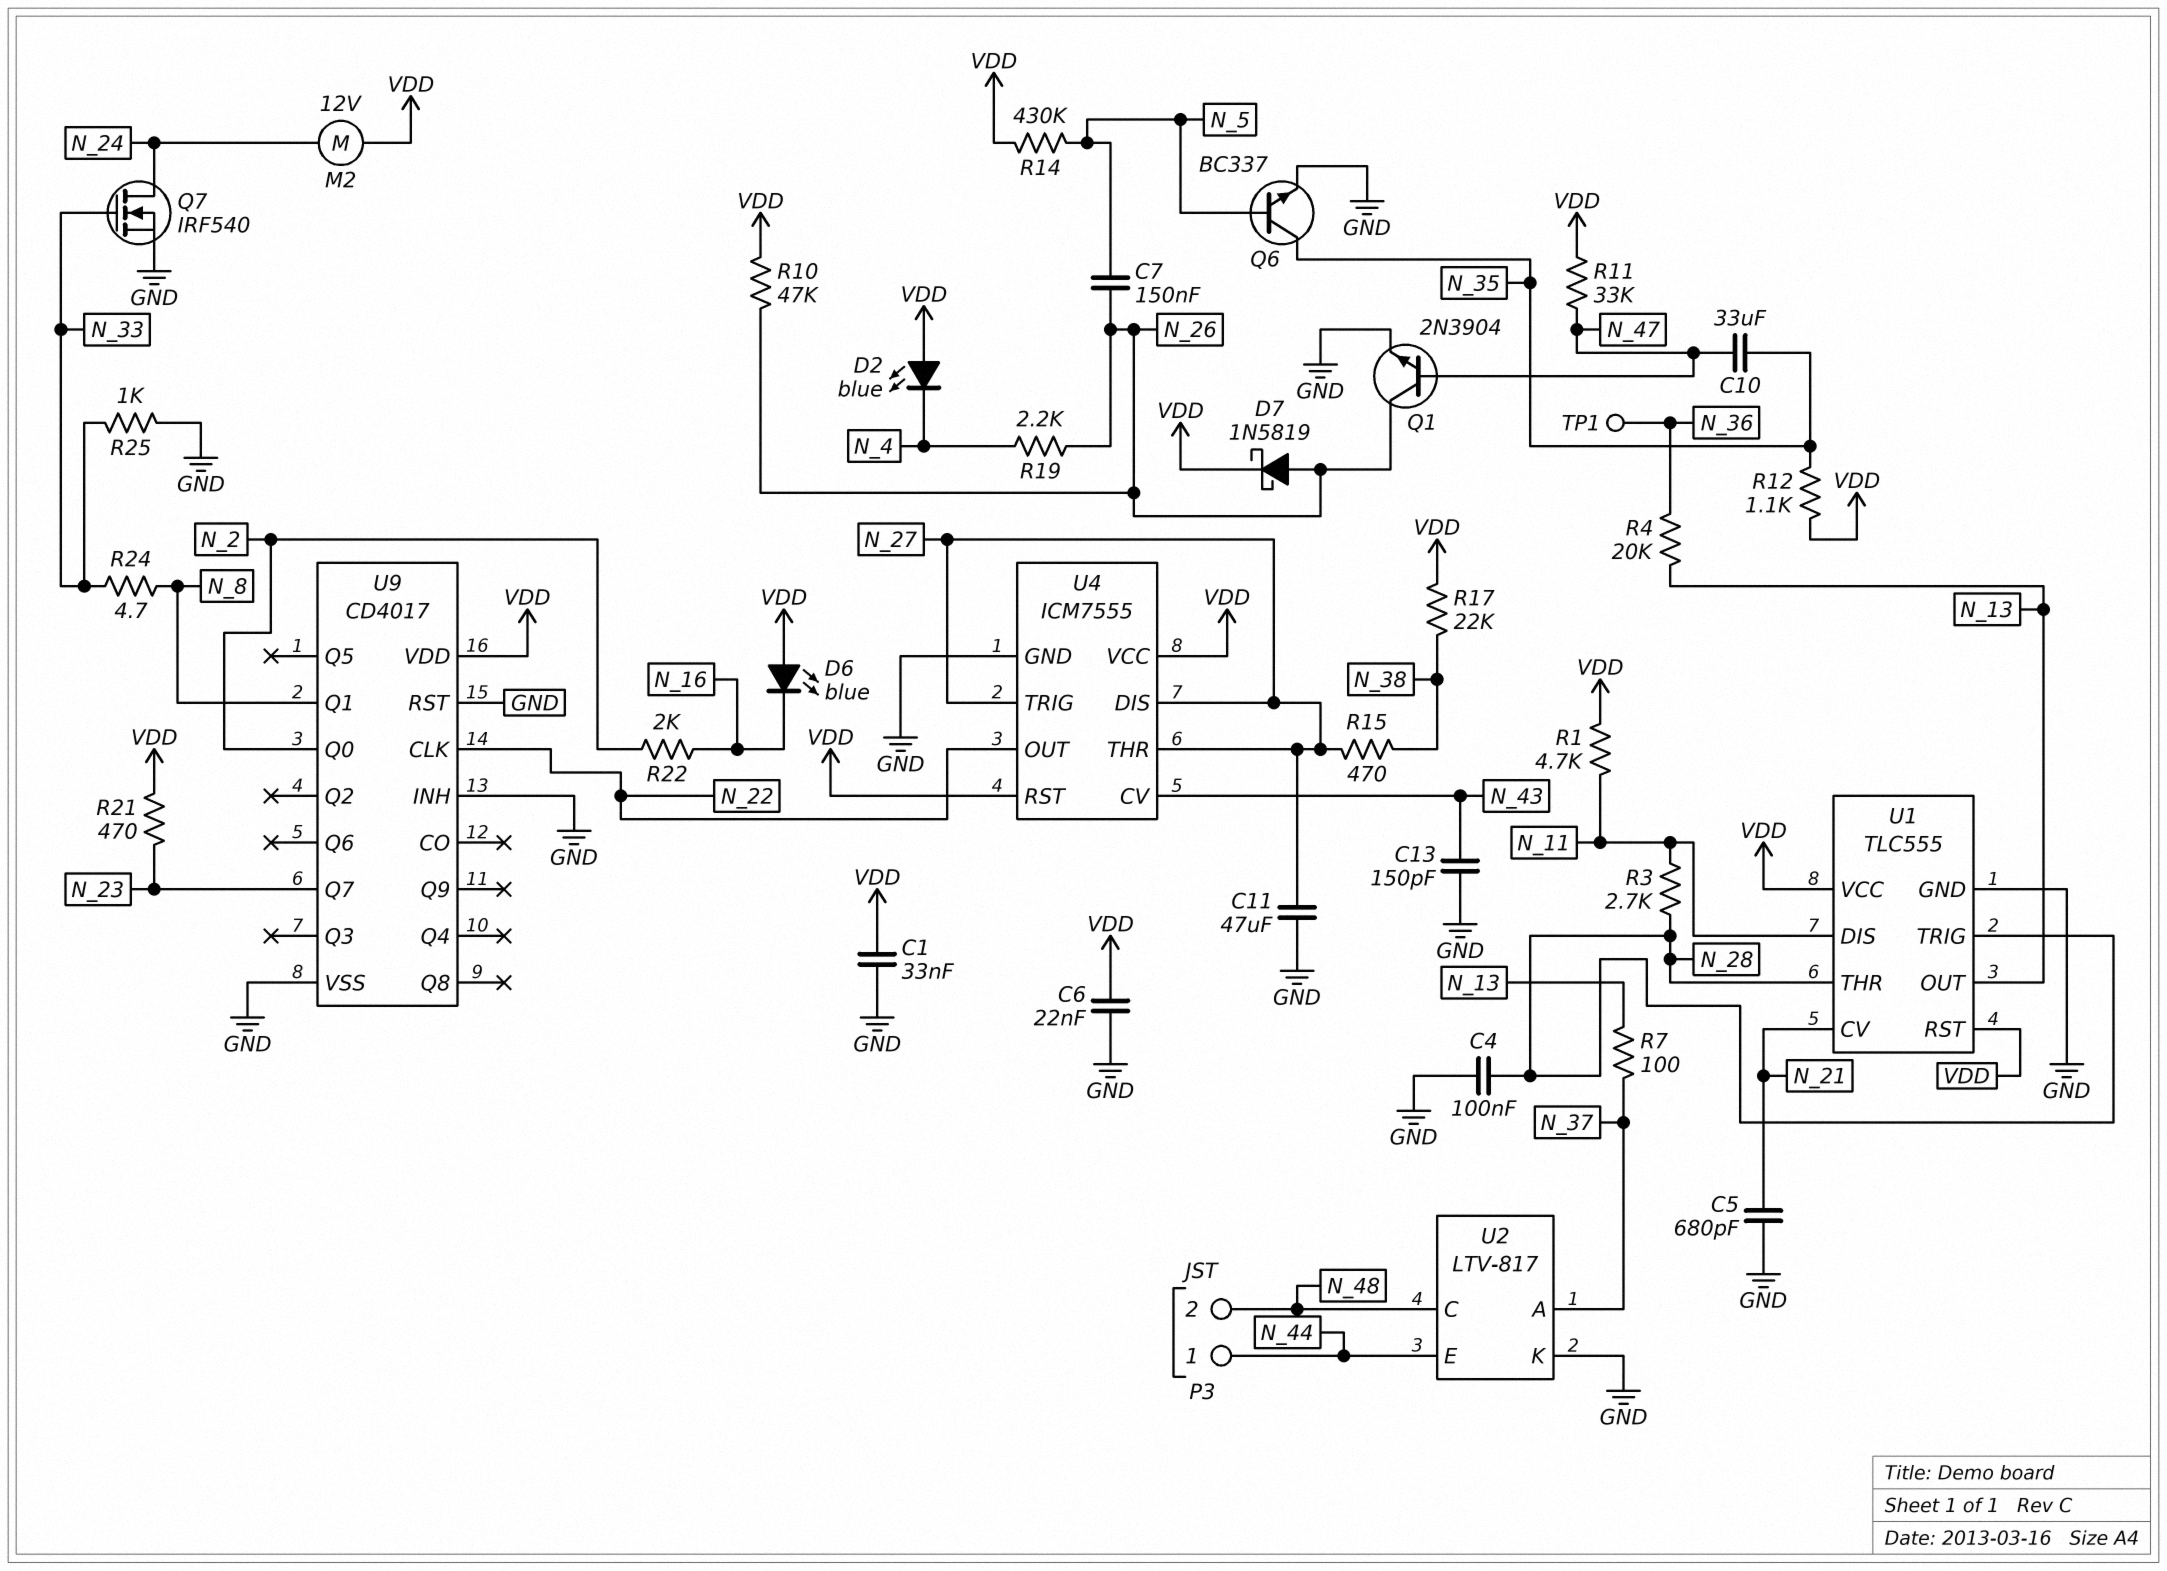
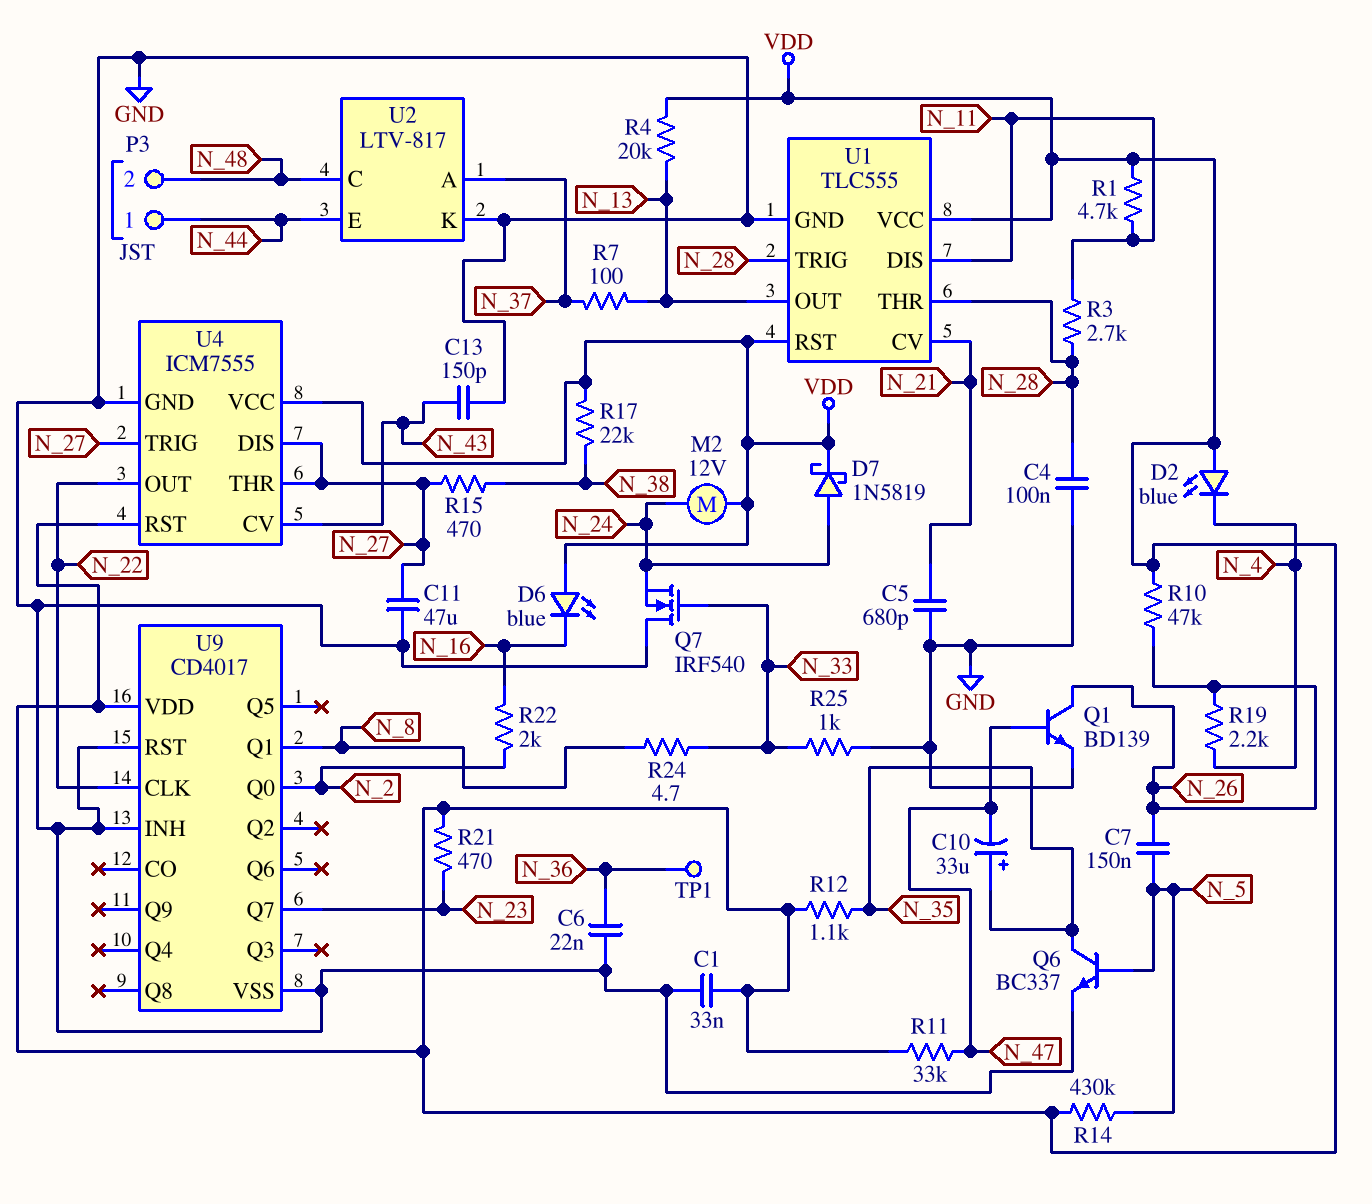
C6: 22nF (GND, VDD) -> 22nF (GND, N_36)
C10: 33uF (N_35, N_47) -> 33uF (plus N_35, minus N_47)
D7: schottky 1N5819 (A N_26, K VDD) -> schottky 1N5819 (A N_24, K VDD)
Q1: NPN 2N3904 (B N_47, C N_26, E GND) -> NPN BD139 (B N_47, C N_26, E GND)
Q7: NMOS IRF540 (G N_33, D N_24, S GND) -> NMOS IRF540 (G N_33, D GND, S N_24)
R4: 20k (N_13, N_36) -> 20k (N_13, VDD)

